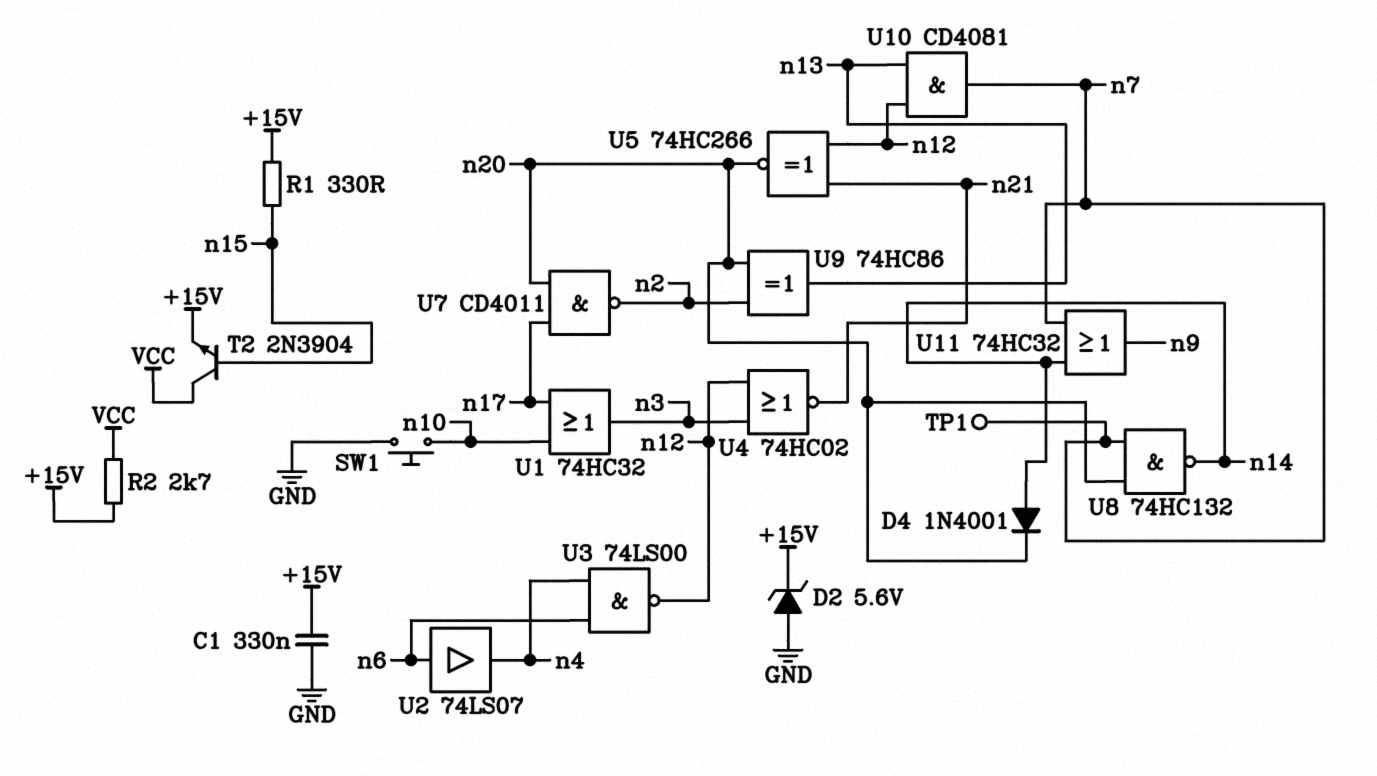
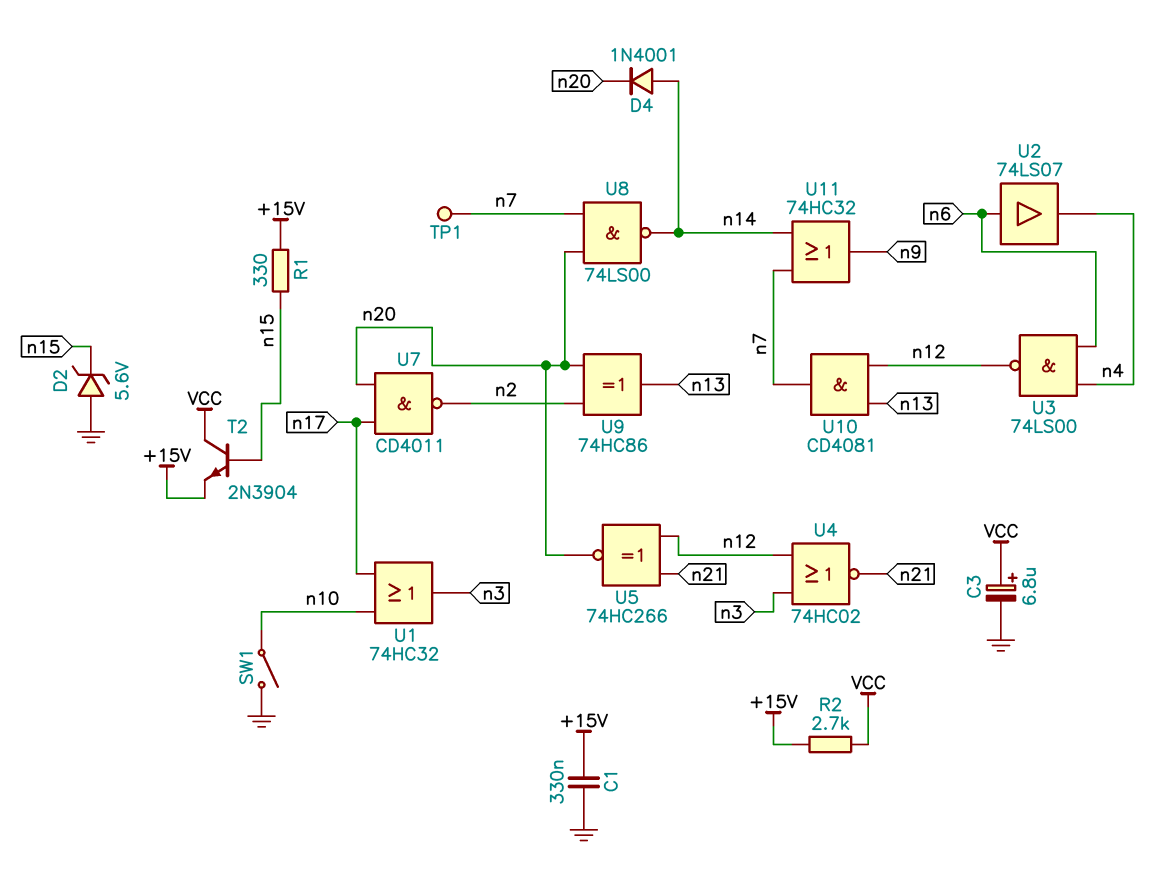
C3: none -> 6.8uF (plus VCC, minus GND)
D2: zener 5.6V (A GND, K +15V) -> zener 5.6V (A GND, K n15)
SW1: button (GND, n10) -> switch (GND, n10)
U8: NAND 74HC132 (in n7, in n20, out n14) -> NAND 74LS00 (in n7, in n20, out n14)

